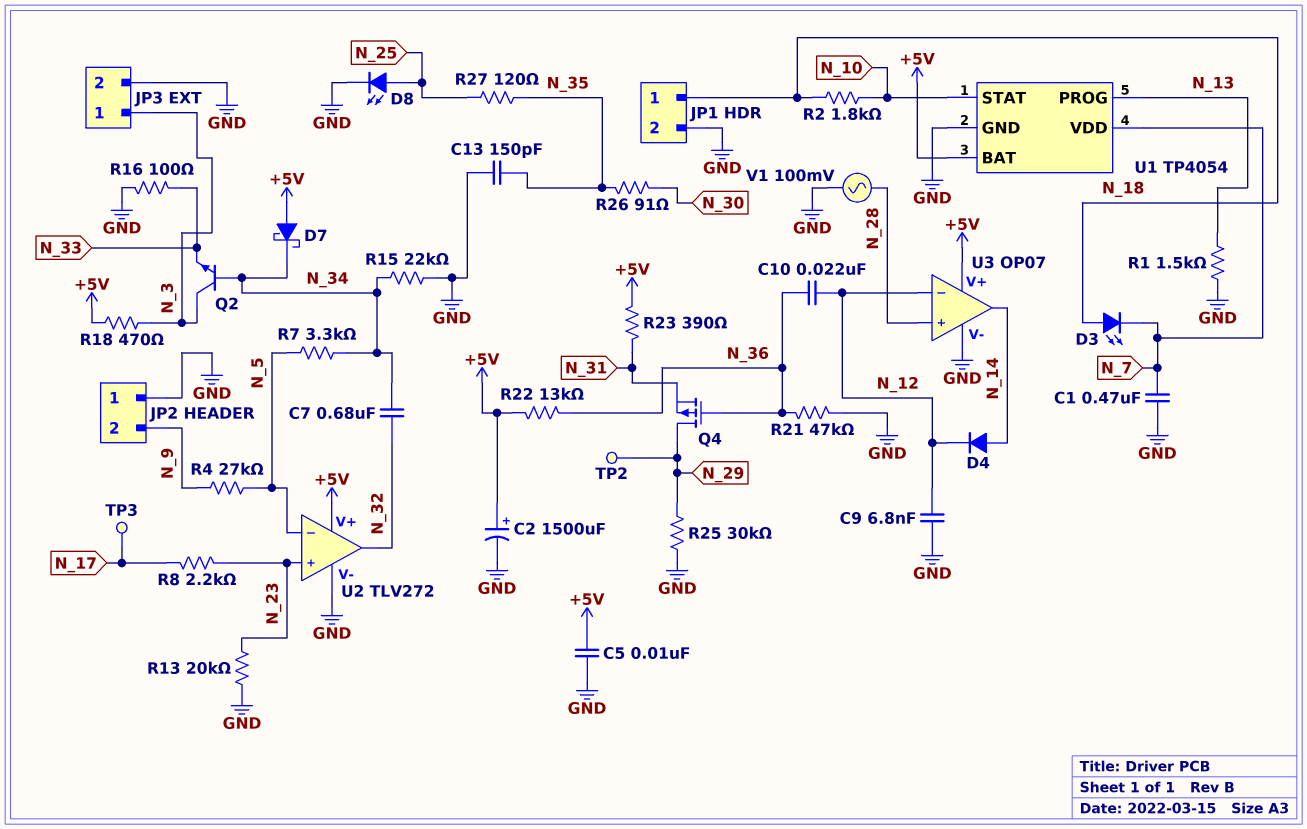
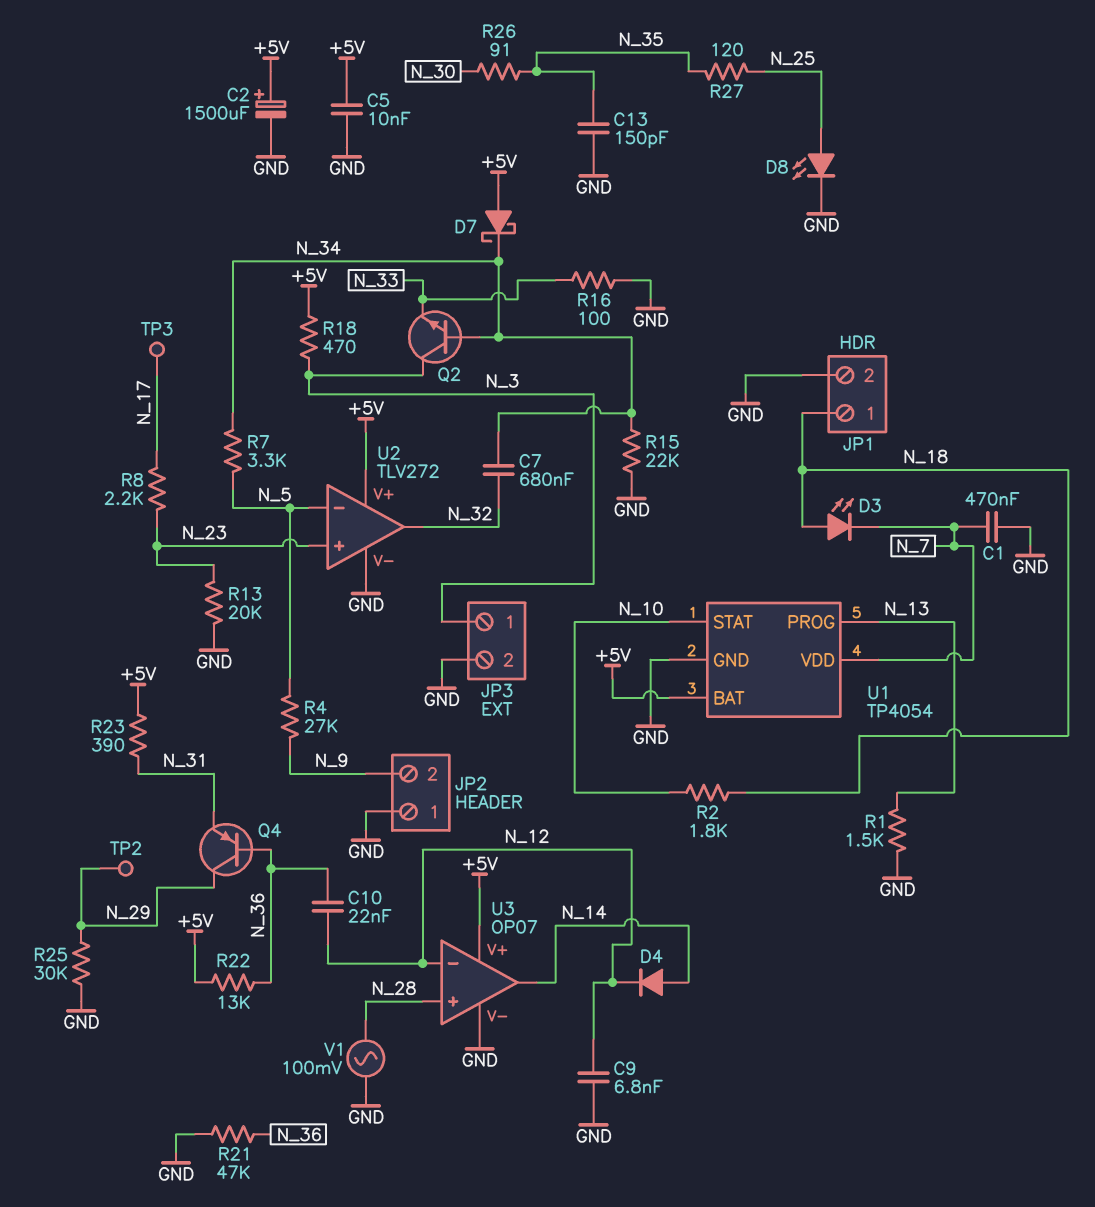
Q4: PMOS (G N_36, D N_29, S N_31) -> PNP (B N_36, C N_29, E N_31)

